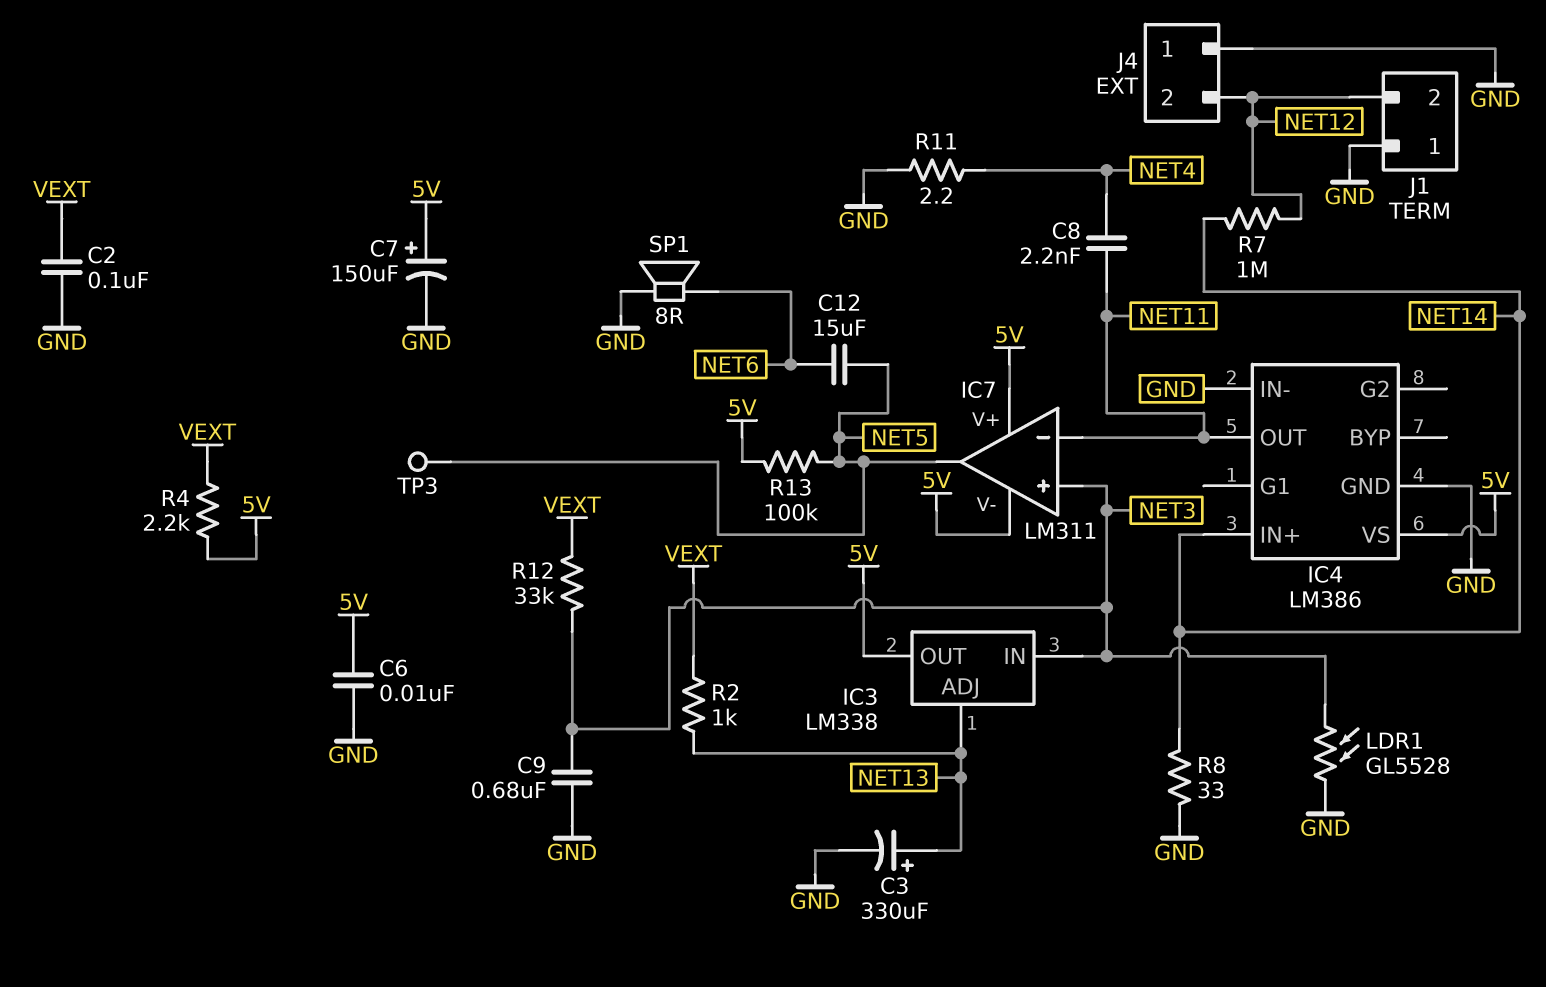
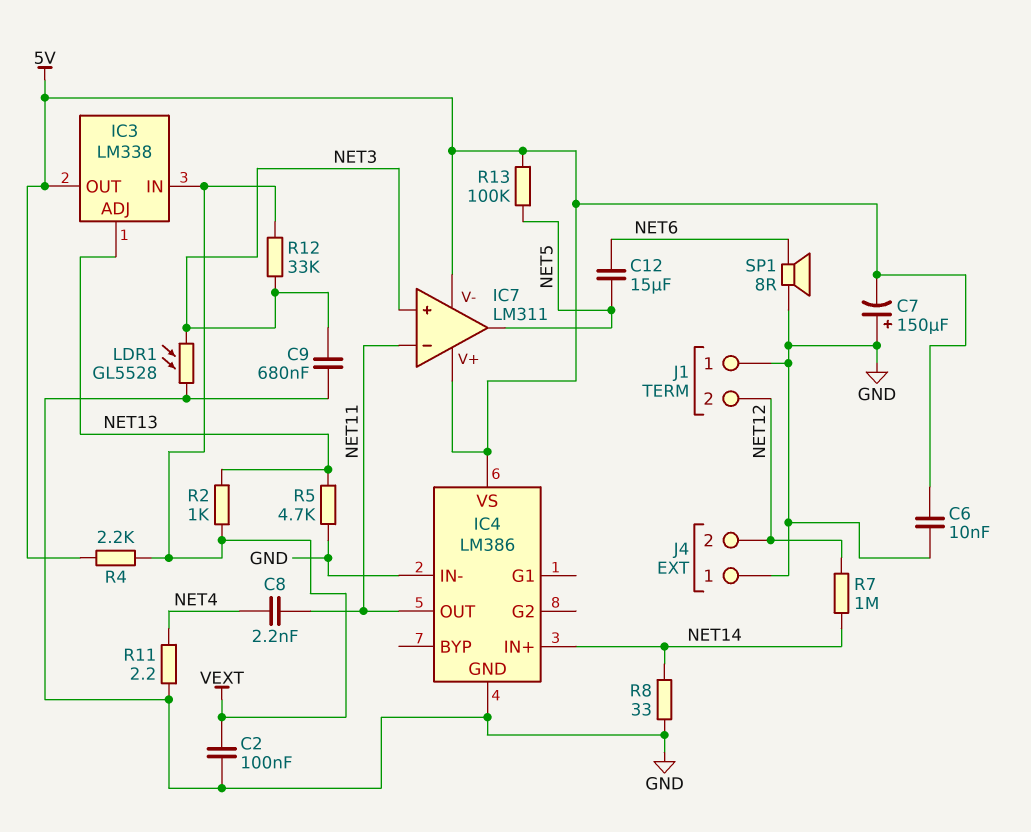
C3: 330uF (plus NET13, minus GND) -> none
C7: 150uF (plus 5V, minus GND) -> 150uF (plus GND, minus 5V)
IC3 pin IN: NET3 -> VEXT
R5: none -> 4.7k (GND, NET13)
TP3: test point (NET5) -> none

